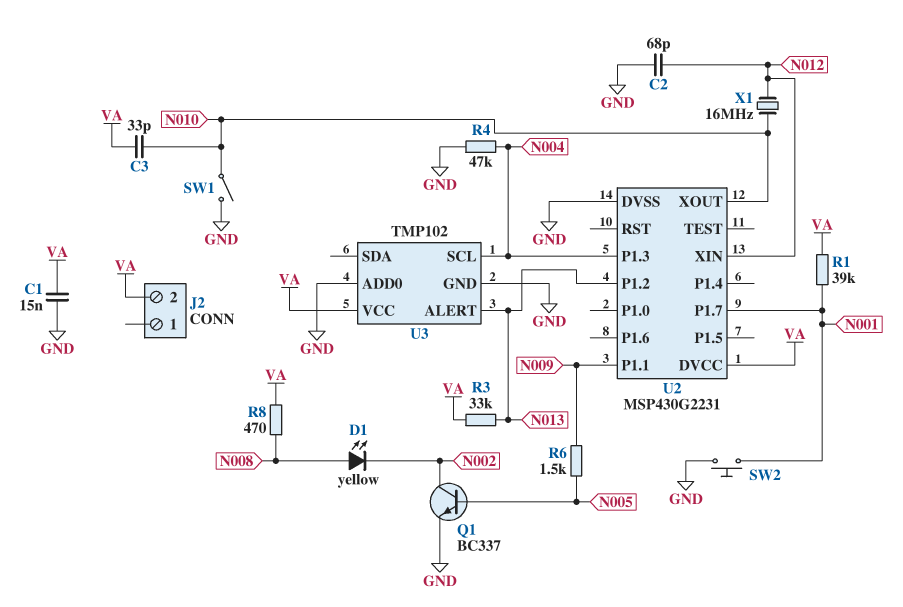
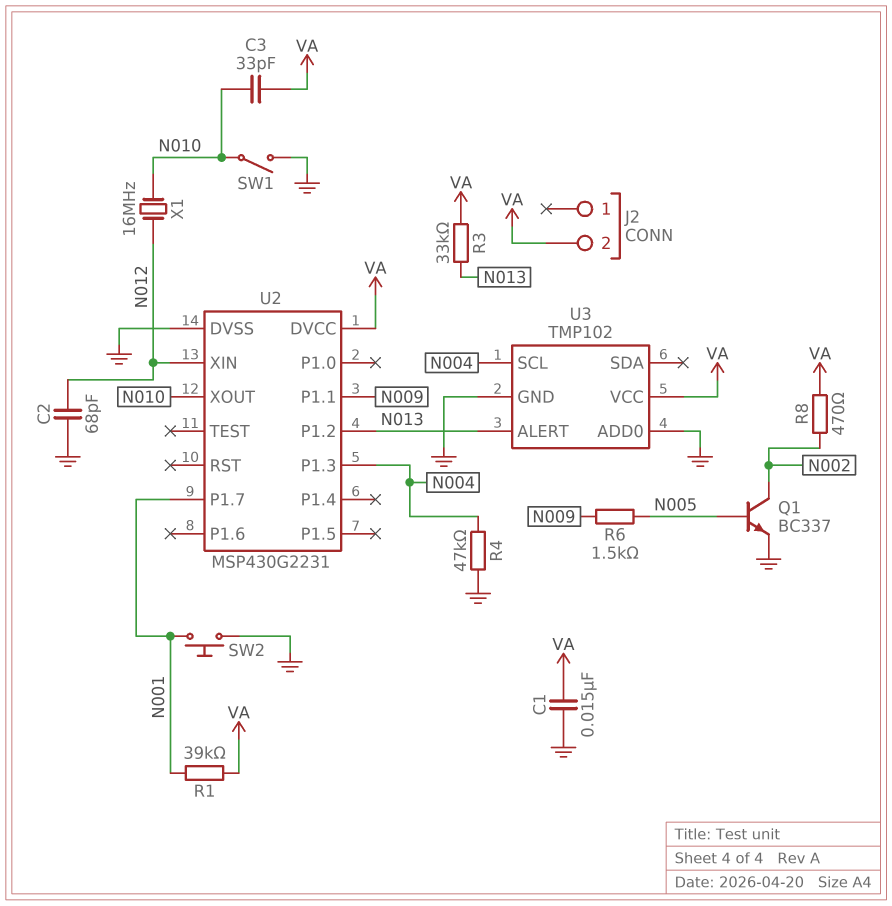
D1: LED yellow (A N008, K N002) -> none
R8: 470 (N008, VA) -> 470 (N002, VA)

